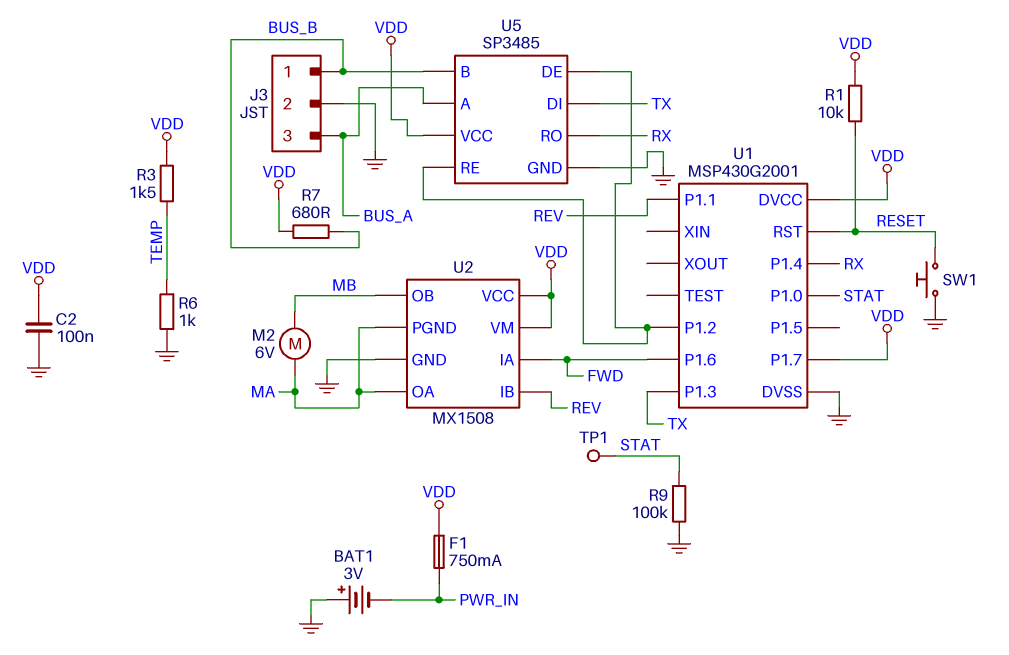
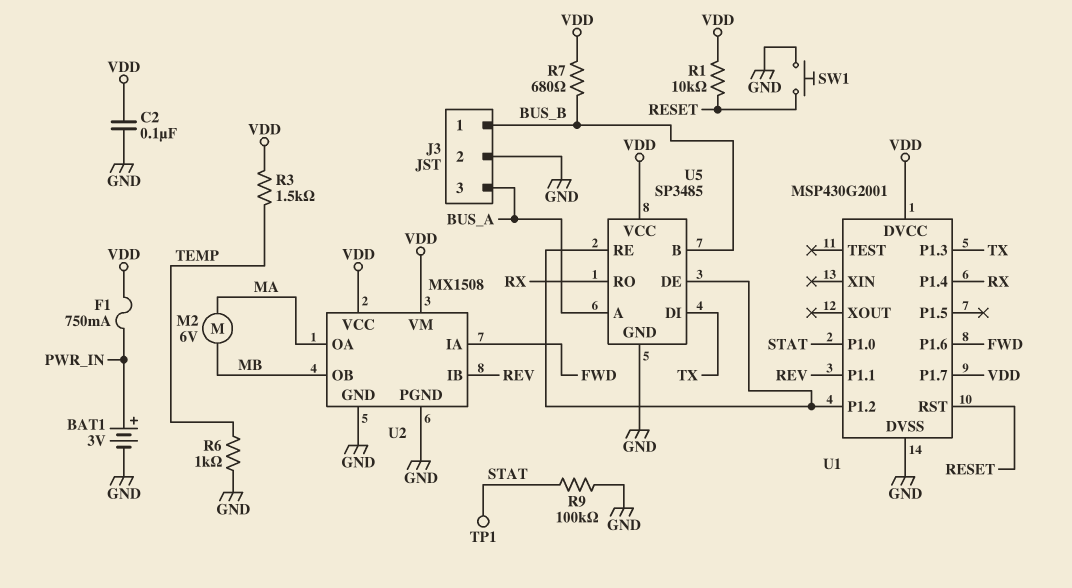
BAT1: 3V (plus GND, minus PWR_IN) -> 3V (plus PWR_IN, minus GND)
U2 pin PGND: MA -> GND

